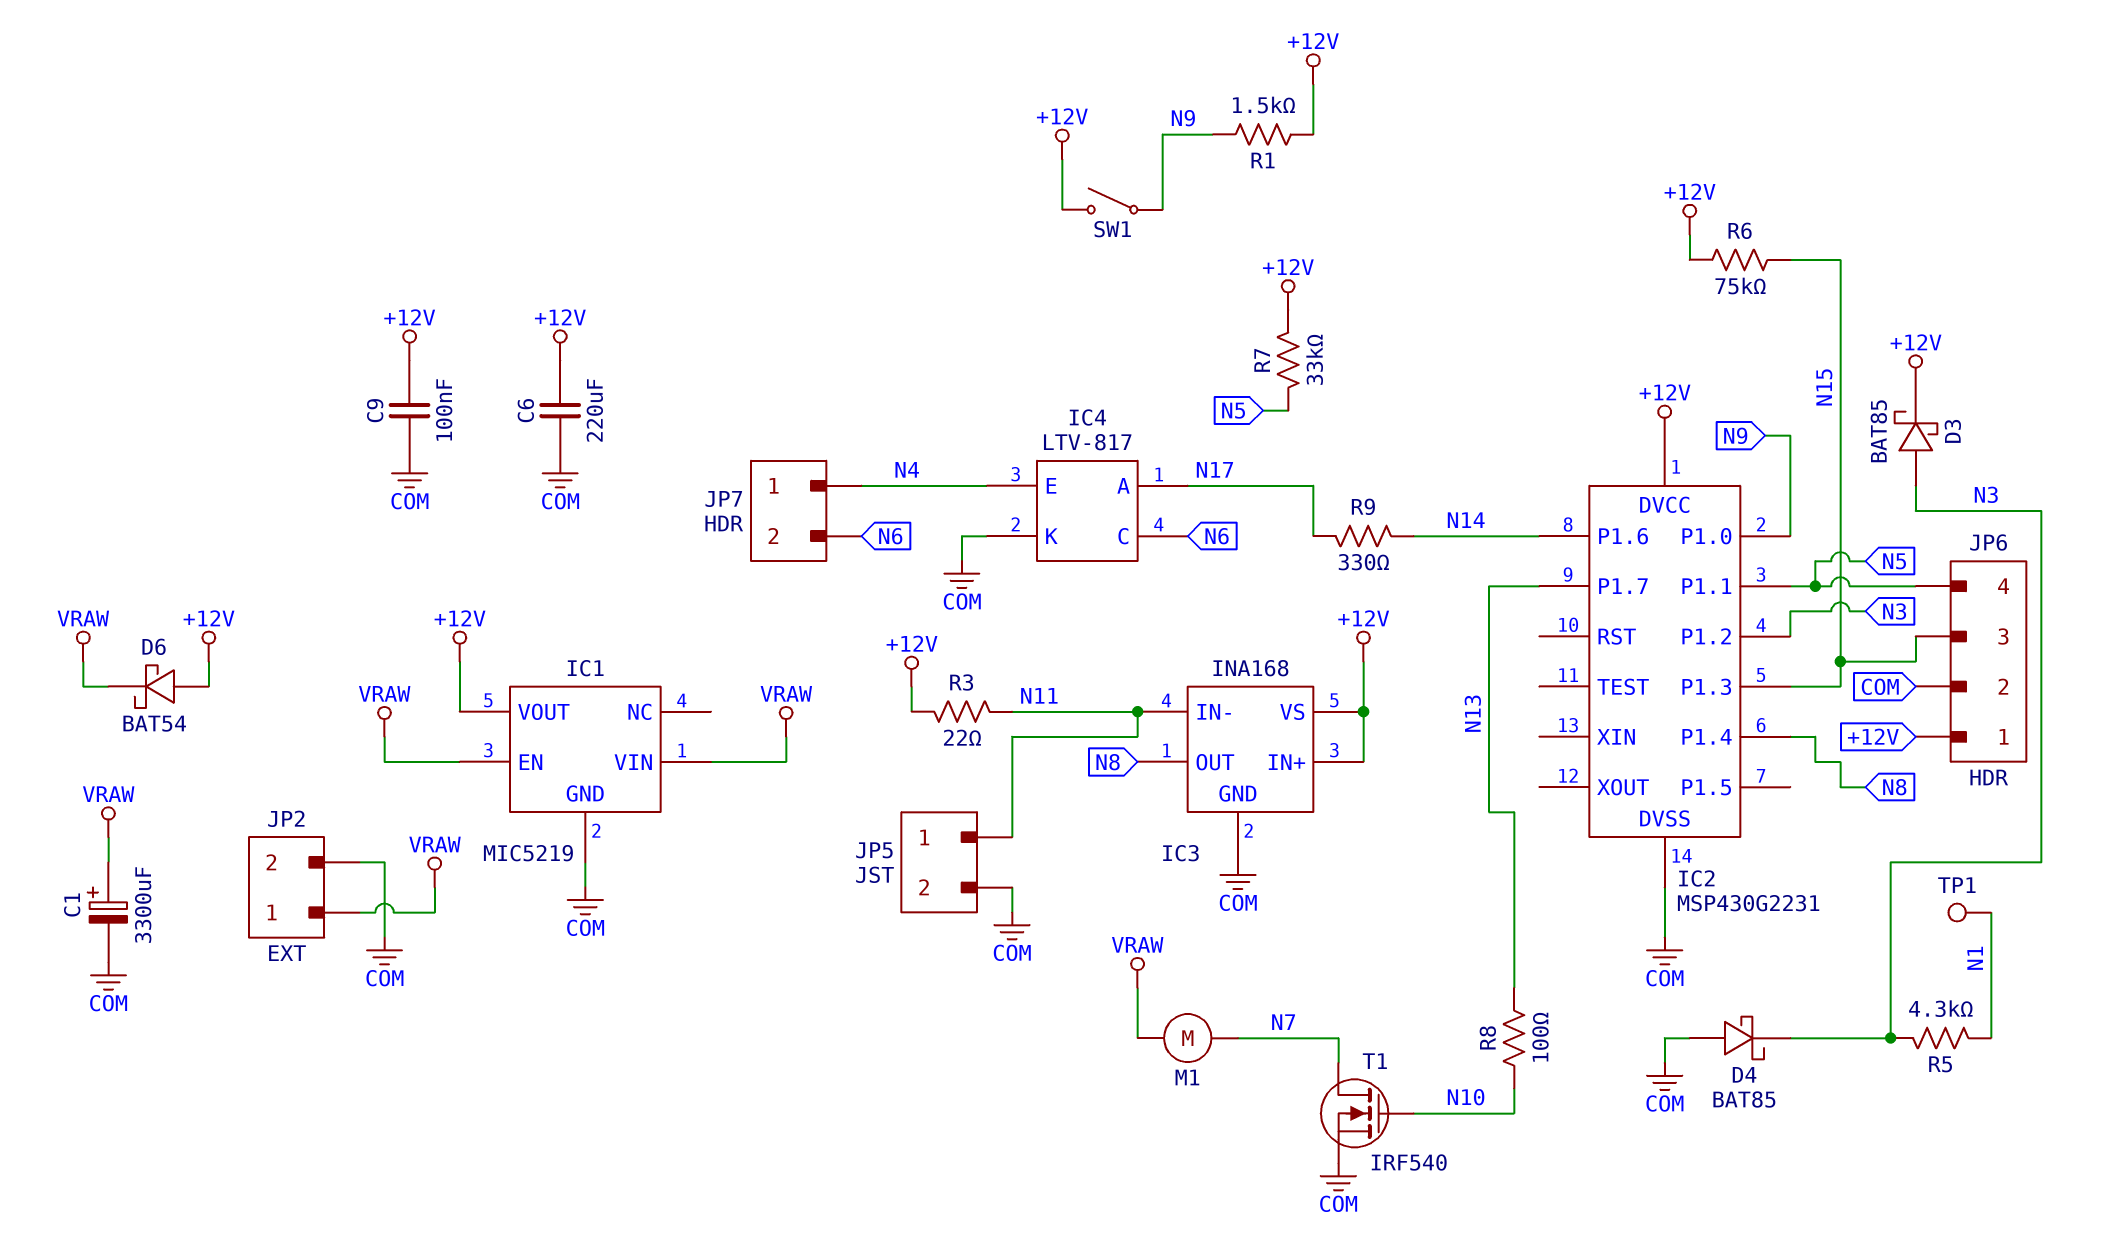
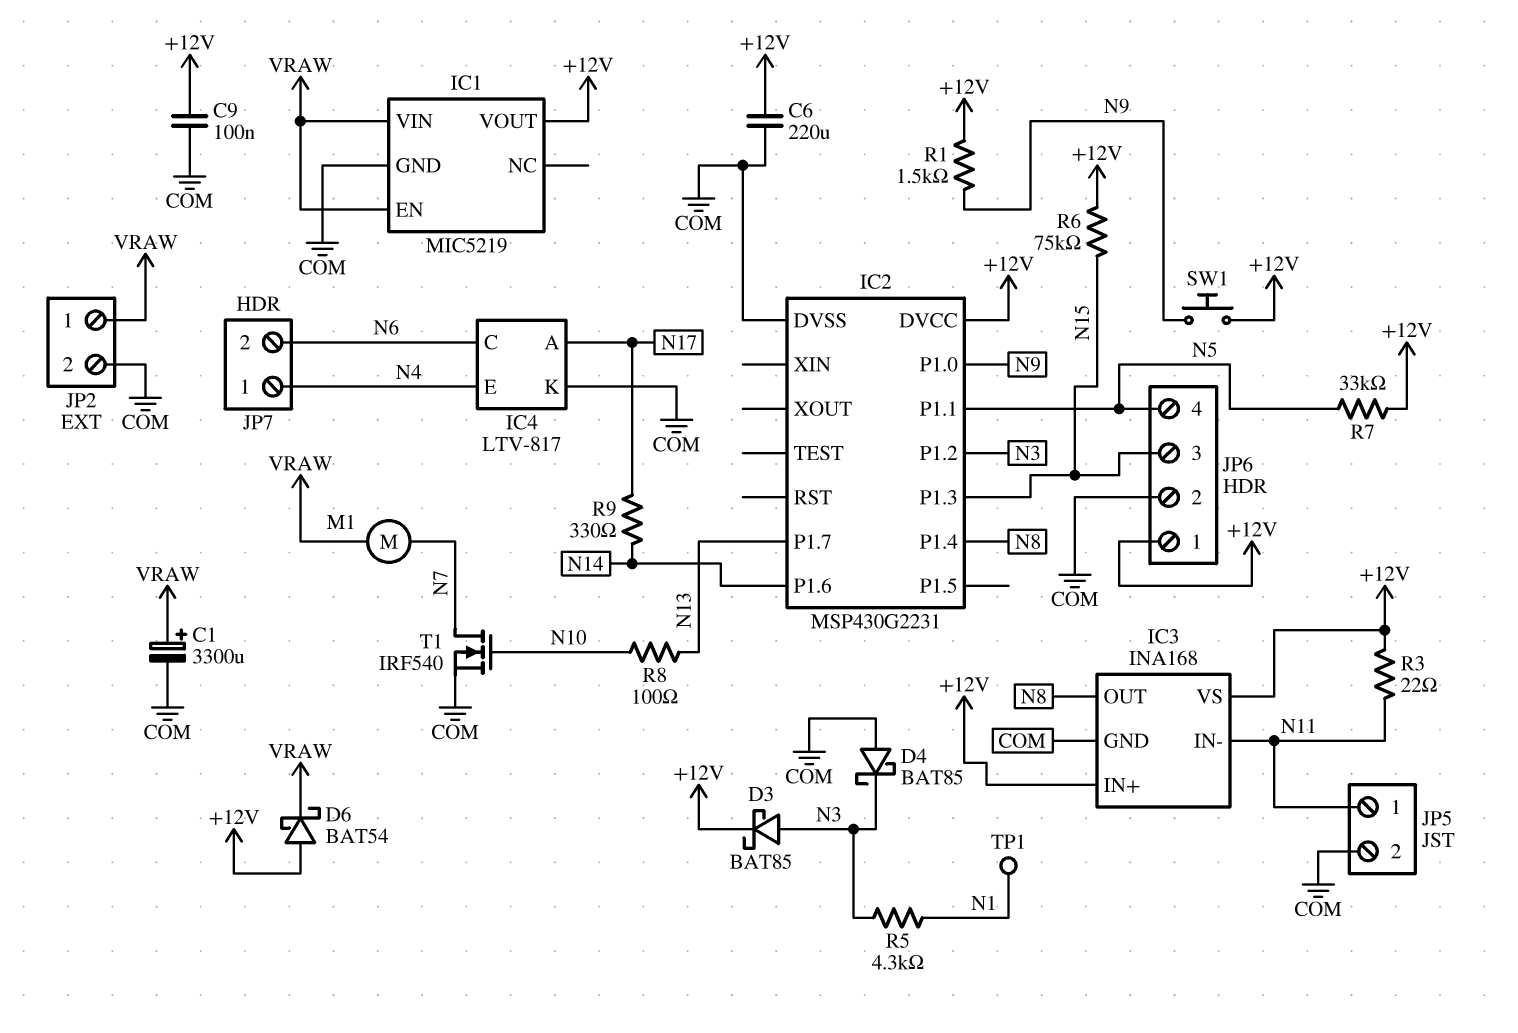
SW1: switch (+12V, N9) -> button (+12V, N9)

